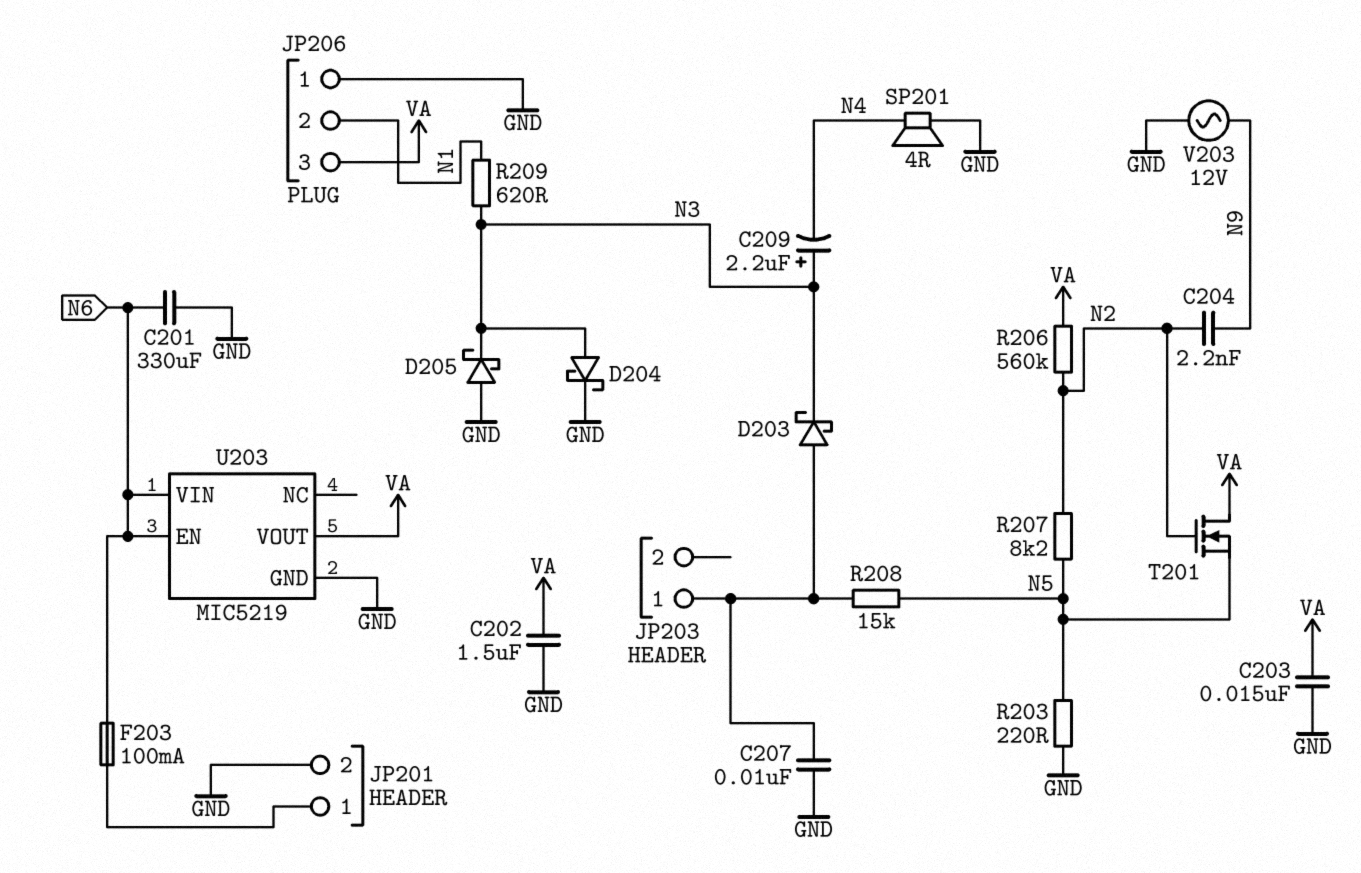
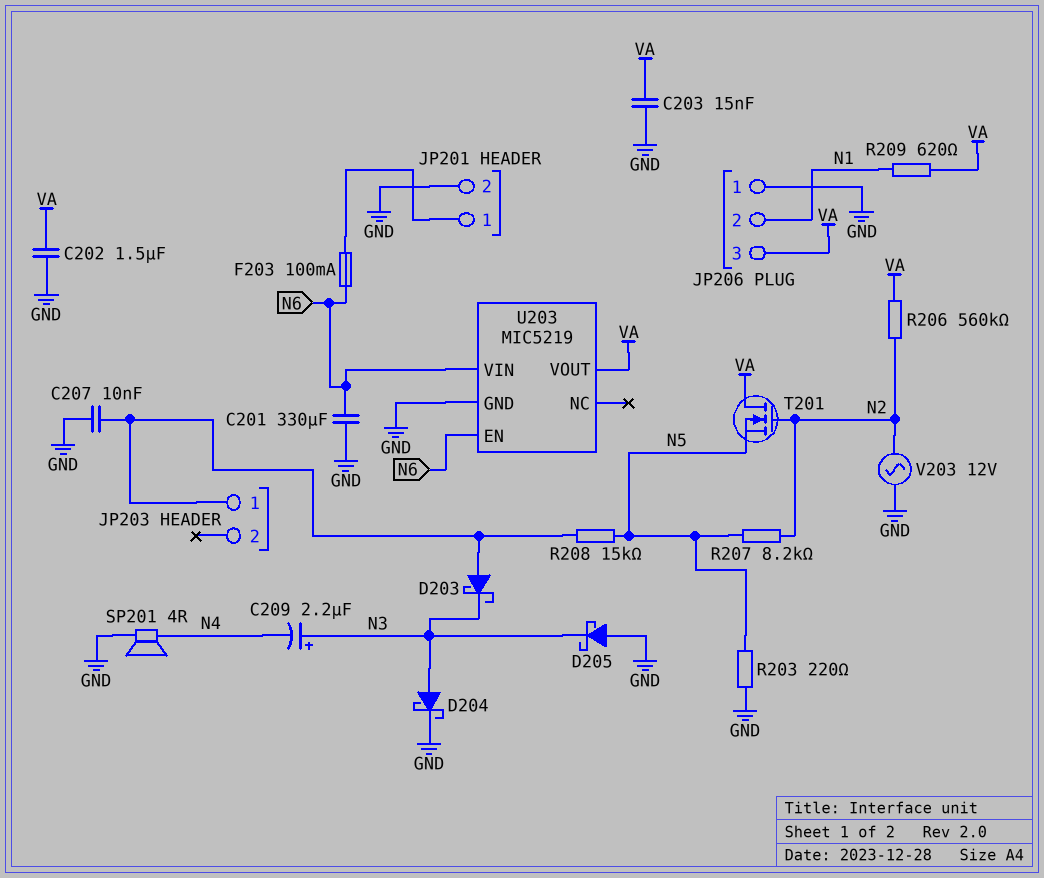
C204: 2.2nF (N2, N9) -> none
R209: 620 (N1, N3) -> 620 (N1, VA)
V203: AC 12V (GND, N9) -> AC 12V (GND, N2)

